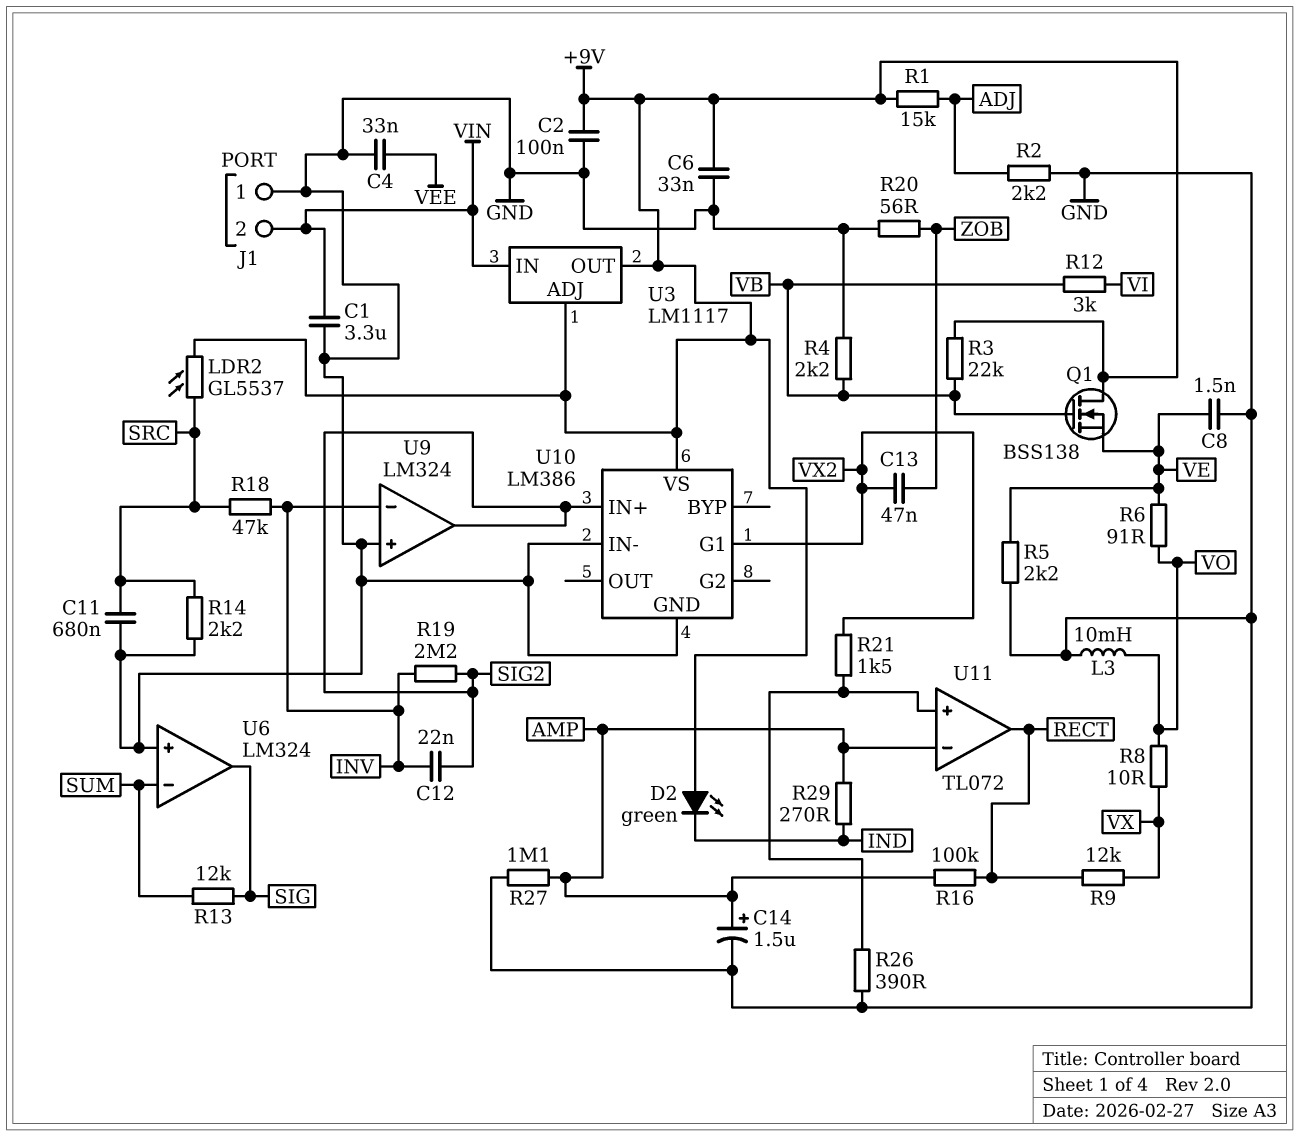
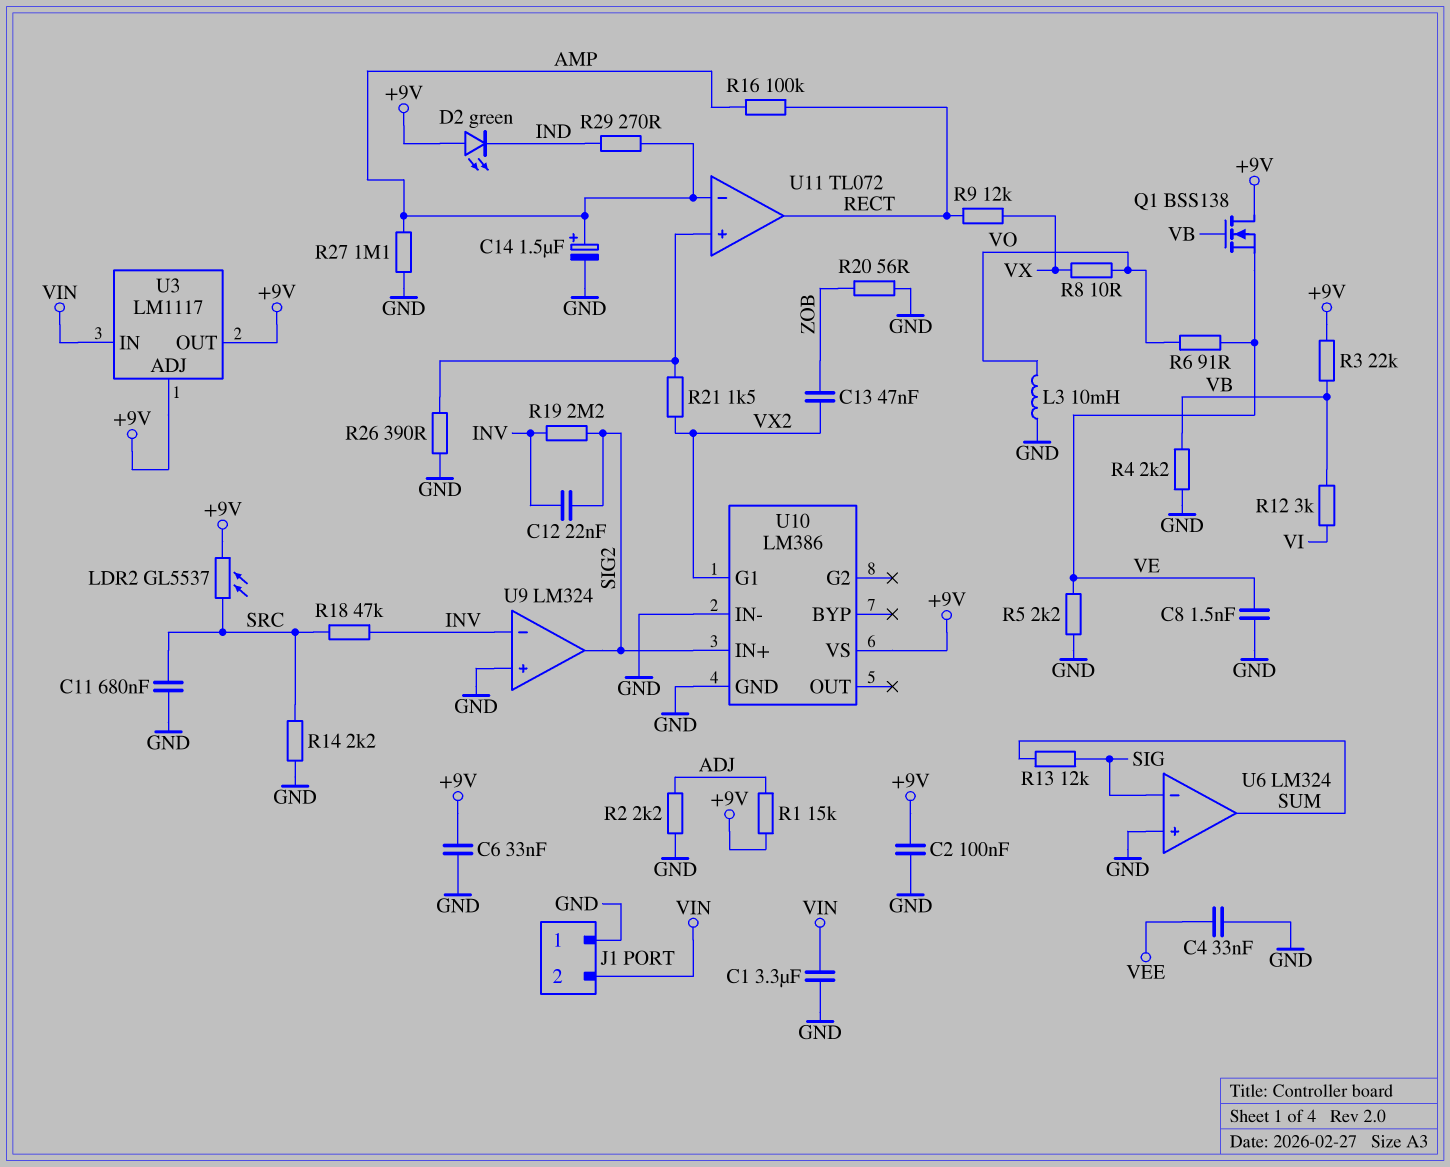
U6 pin in-: SUM -> SIG
U6 pin out: SIG -> SUM

